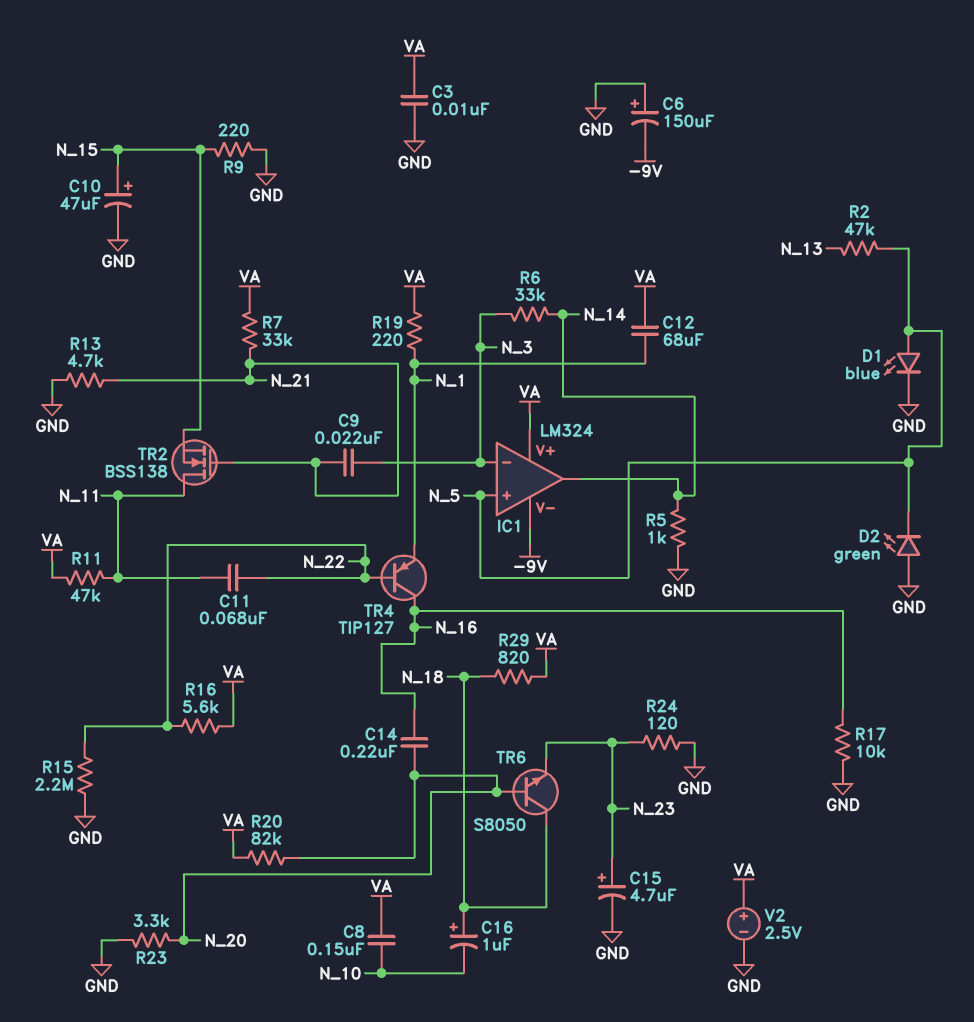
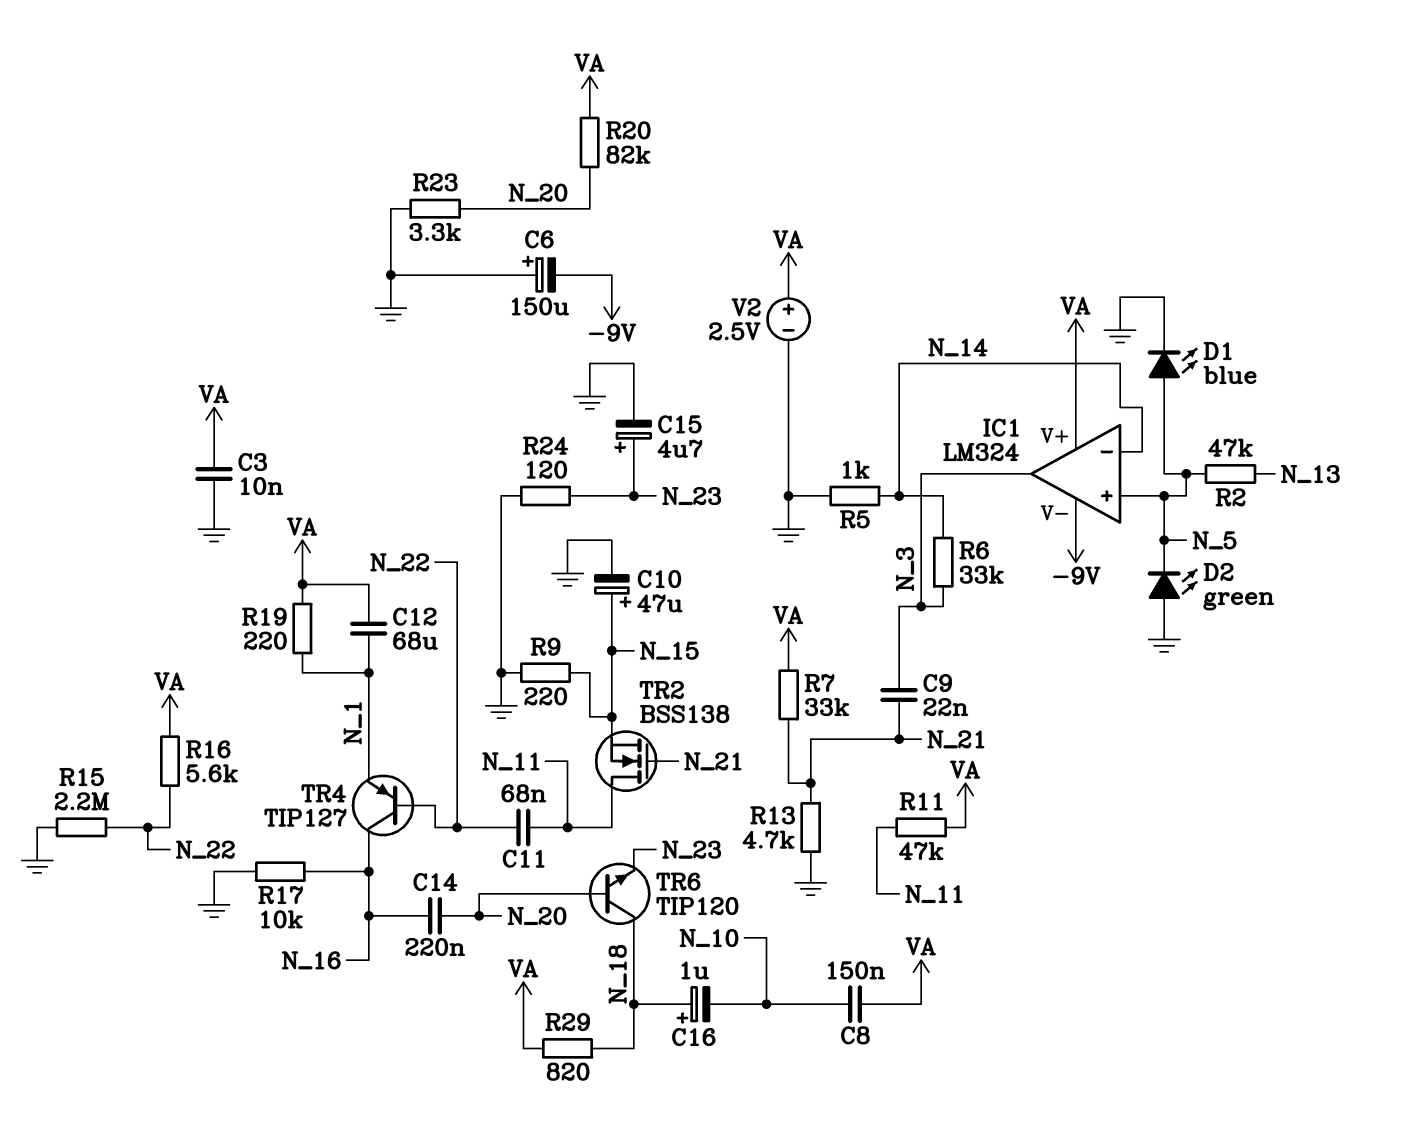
IC1 pin in-: N_3 -> N_14
IC1 pin out: N_14 -> N_3
TR6: NPN S8050 (B N_20, C N_18, E N_23) -> NPN TIP120 (B N_20, C N_18, E N_23)

